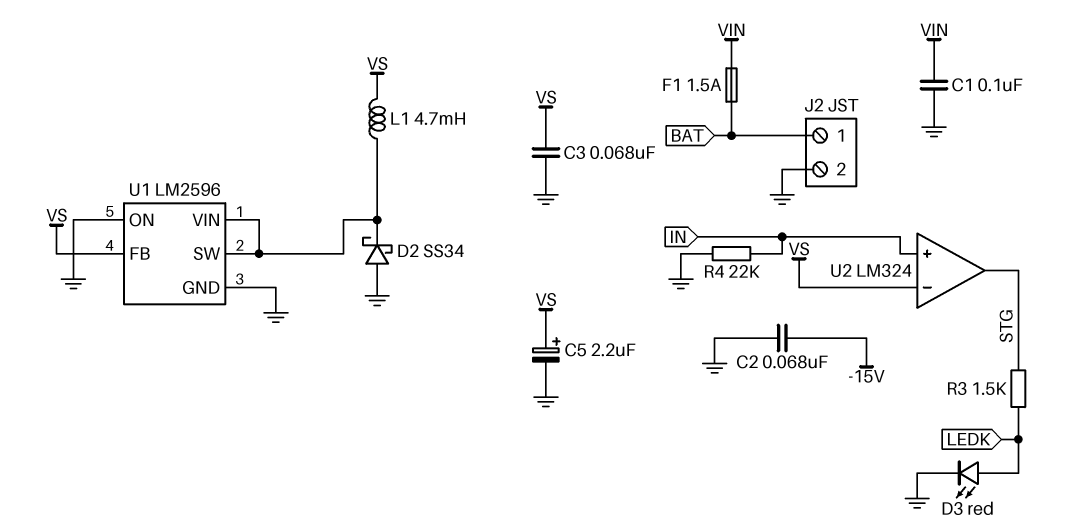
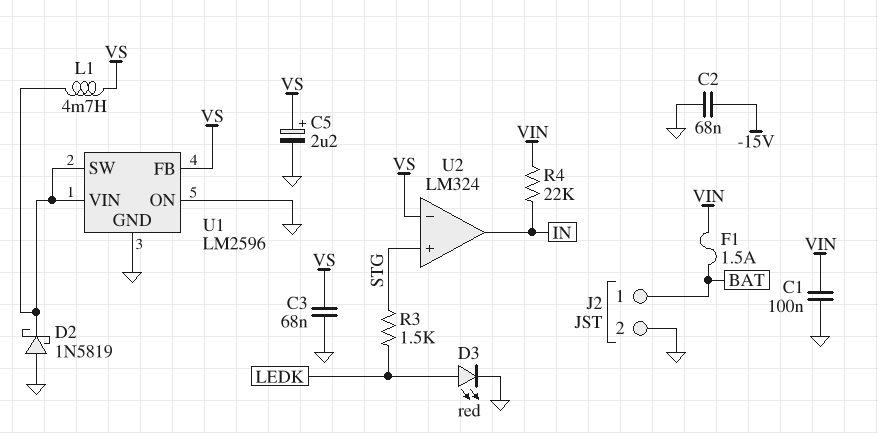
D2: schottky SS34 (A GND, K U1/SW) -> schottky 1N5819 (A GND, K U1/SW)
R4: 22k (GND, IN) -> 22k (IN, VIN)
U2 pin in+: IN -> STG
U2 pin out: STG -> IN

